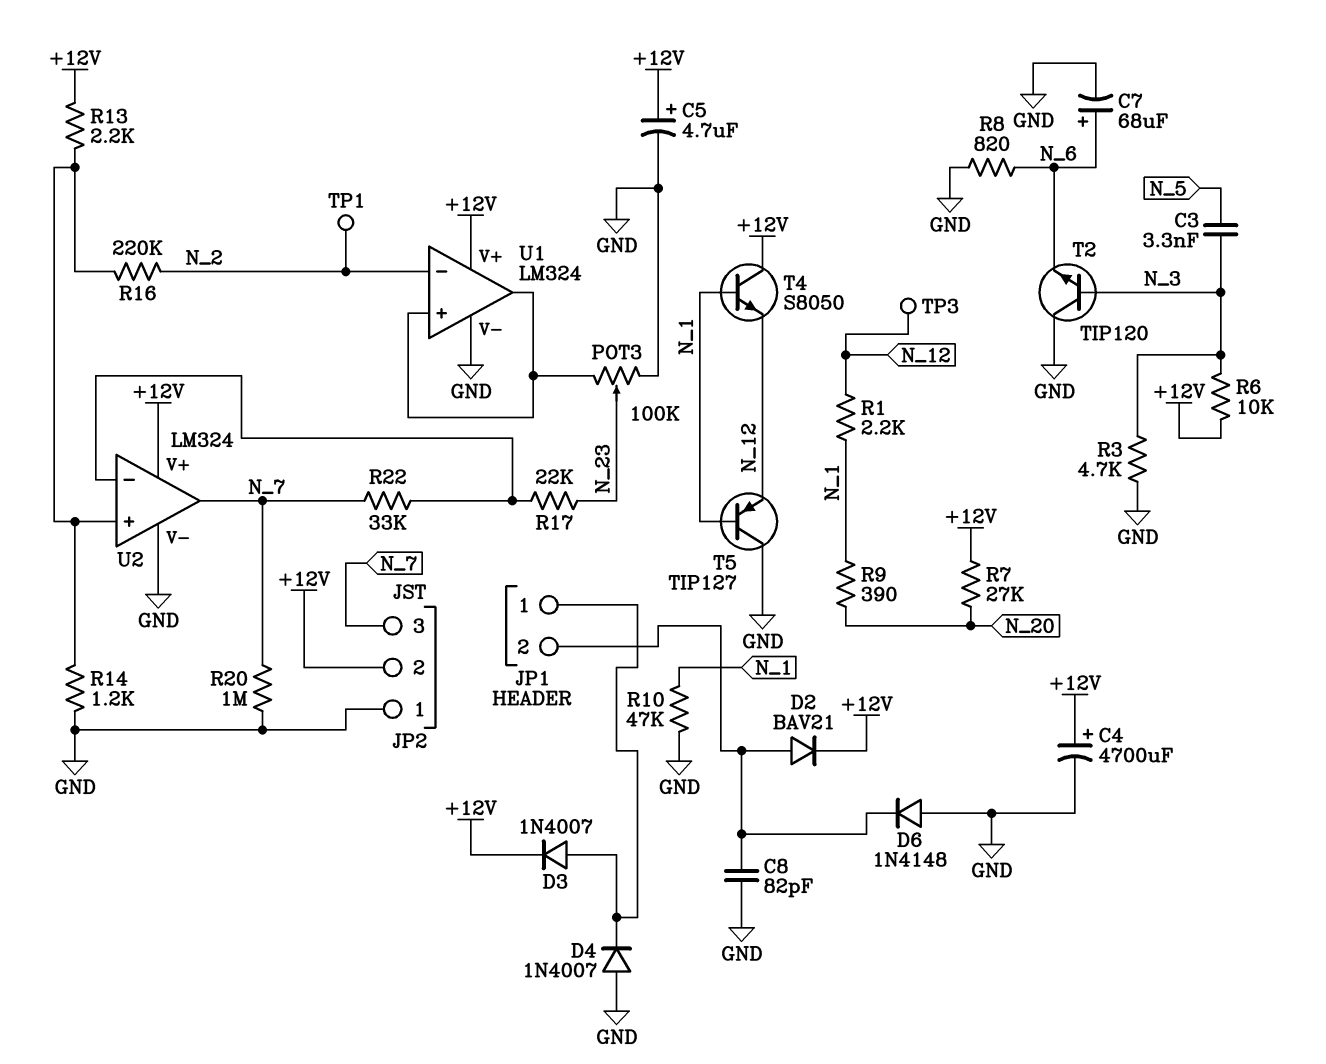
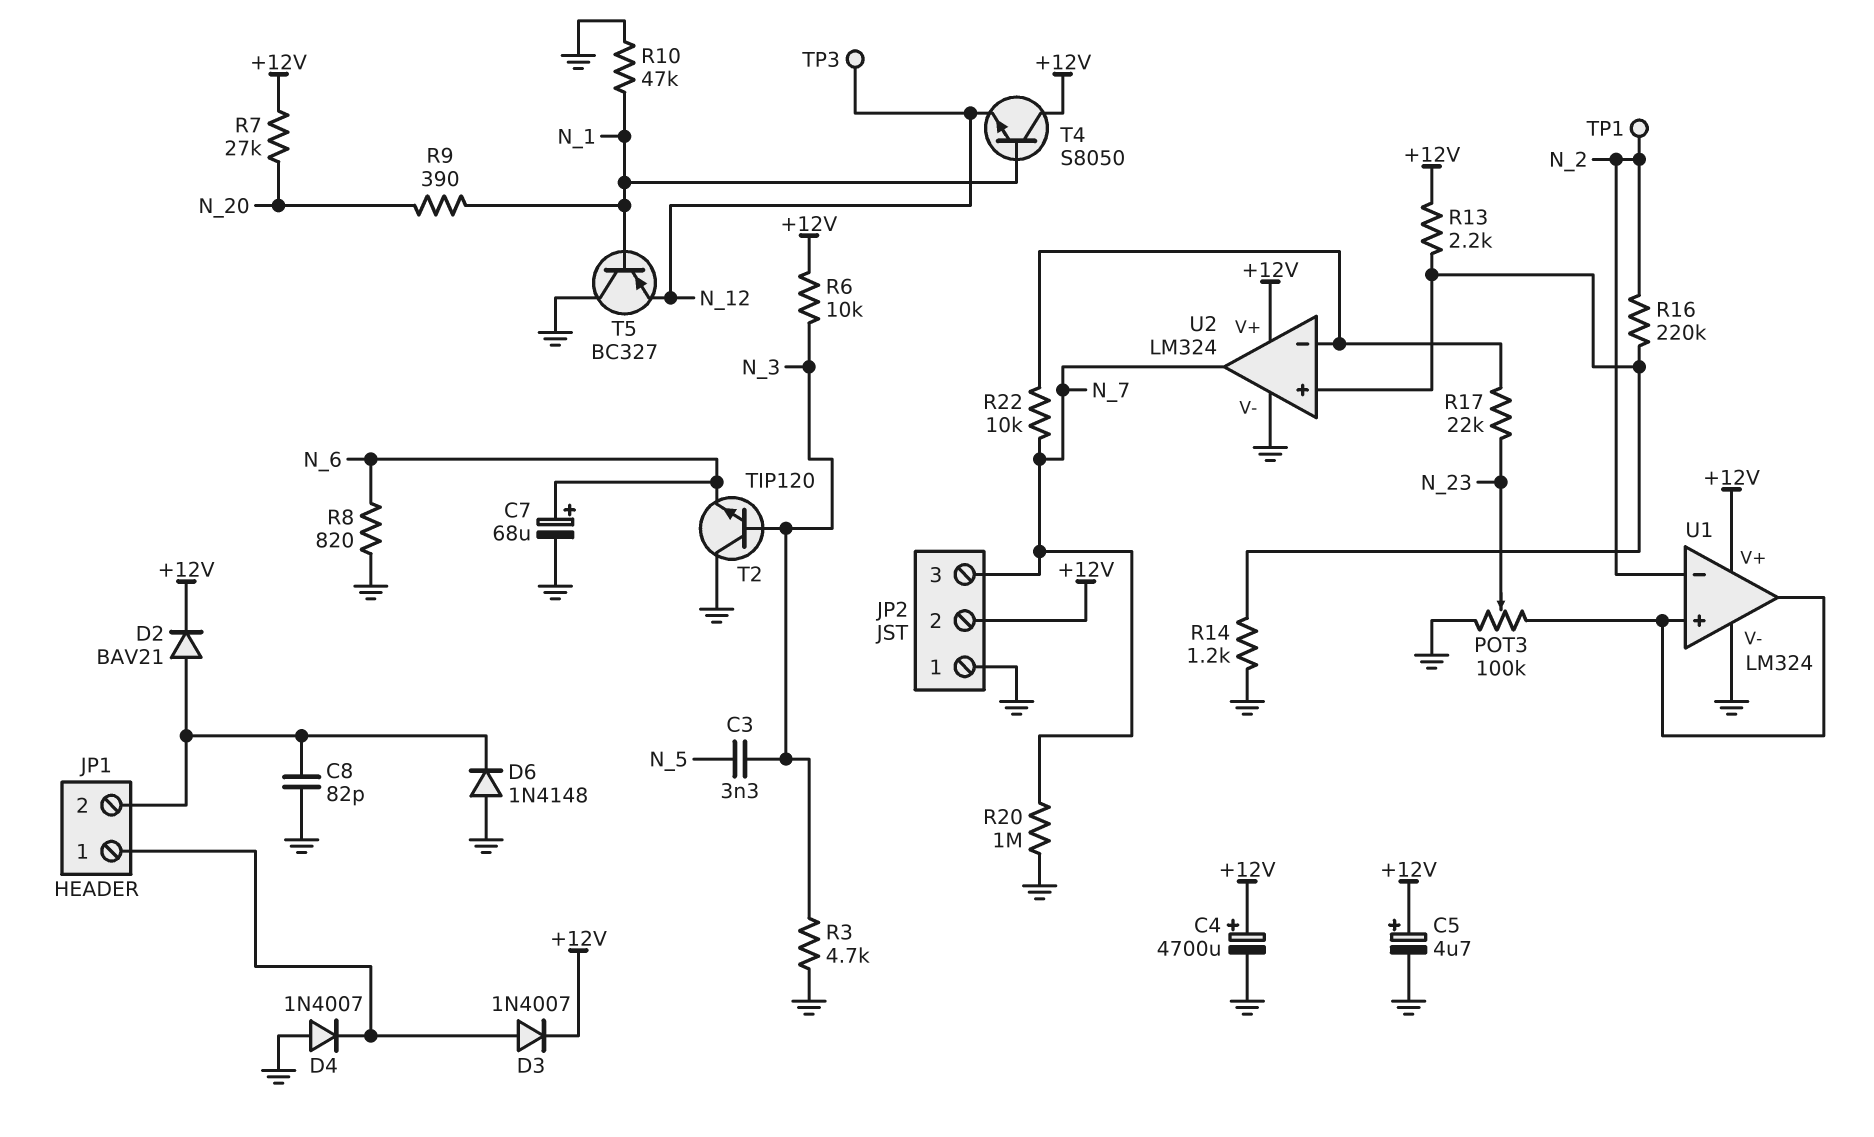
R1: 2.2k (N_1, N_12) -> none
R22: 33k (N_7, U2/in-) -> 10k (N_7, U2/in-)
T5: PNP TIP127 (B N_1, C GND, E N_12) -> PNP BC327 (B N_1, C GND, E N_12)

